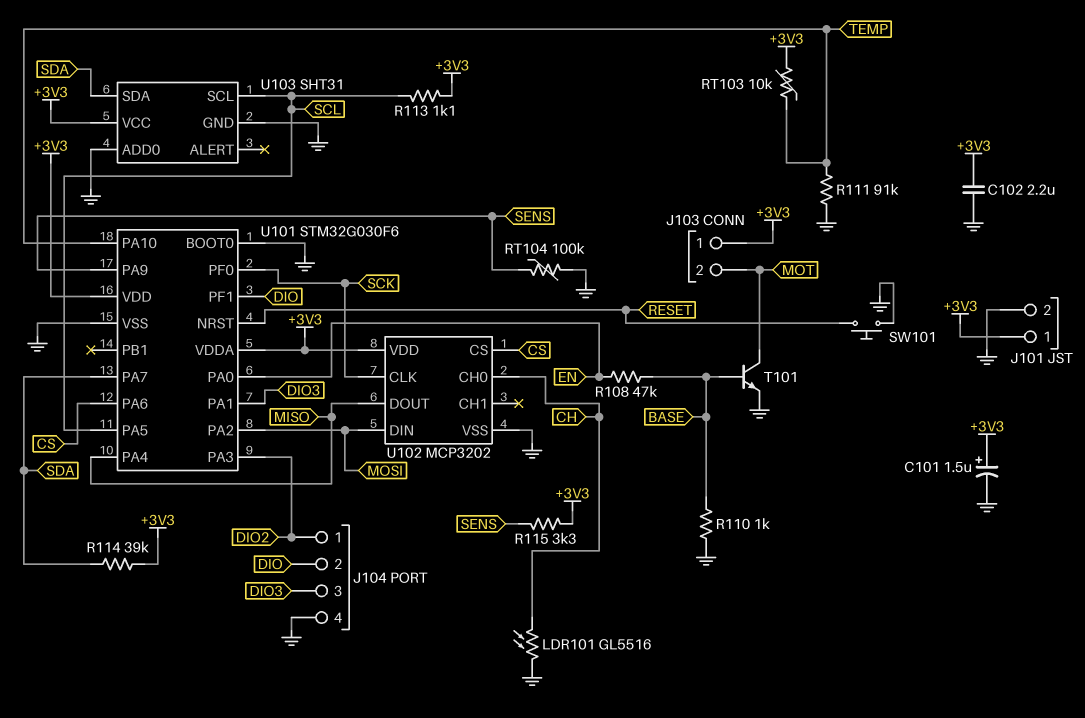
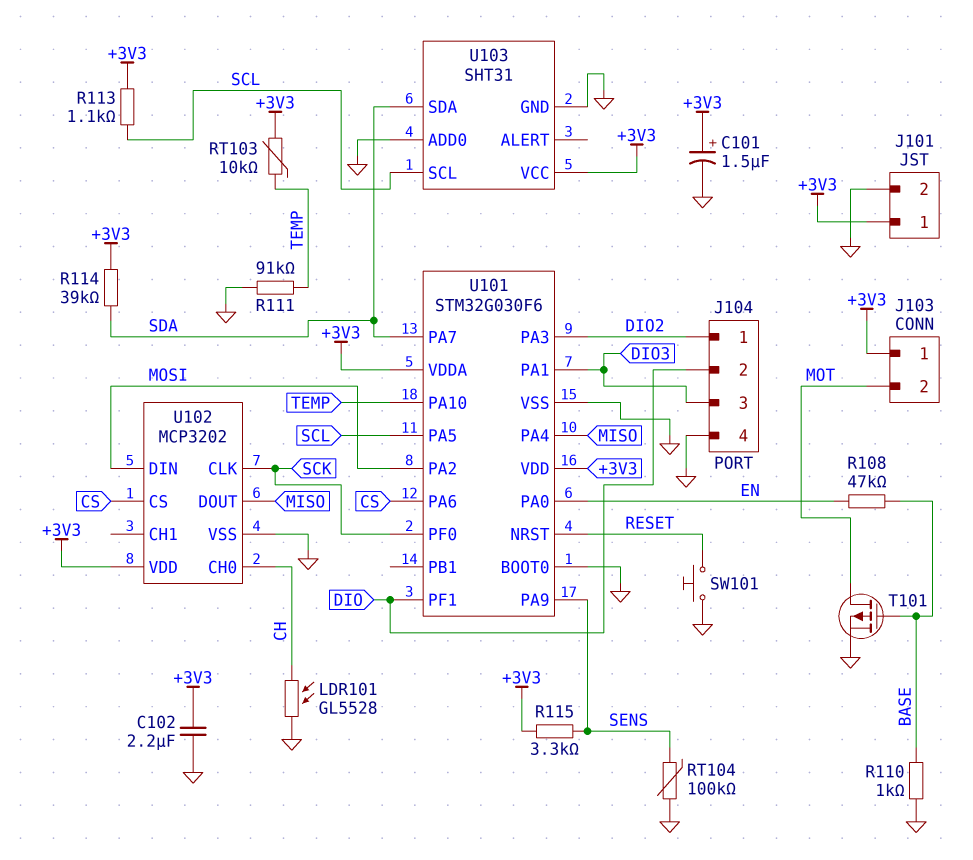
LDR101: GL5516 (CH, GND) -> GL5528 (CH, GND)
T101: NPN (B BASE, C MOT, E GND) -> PMOS (G BASE, D MOT, S GND)

